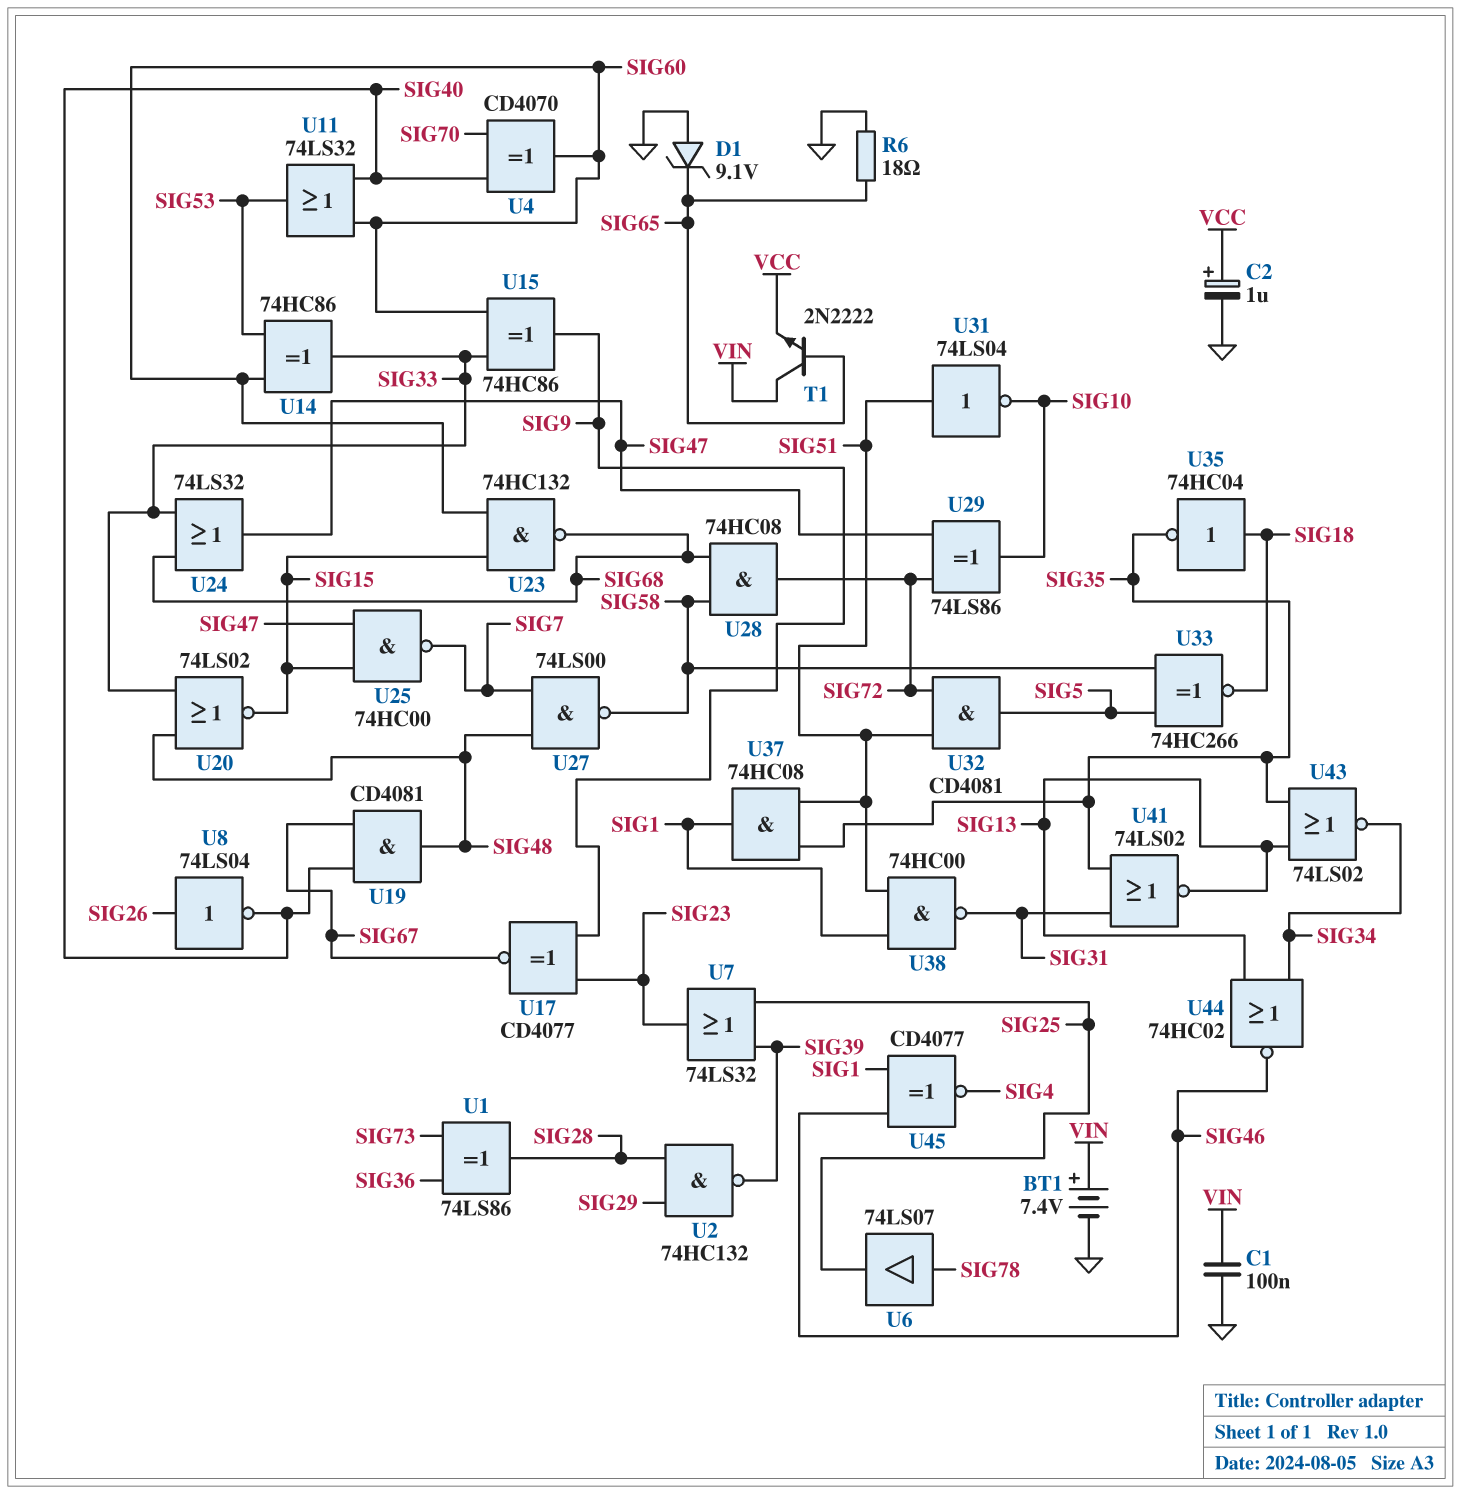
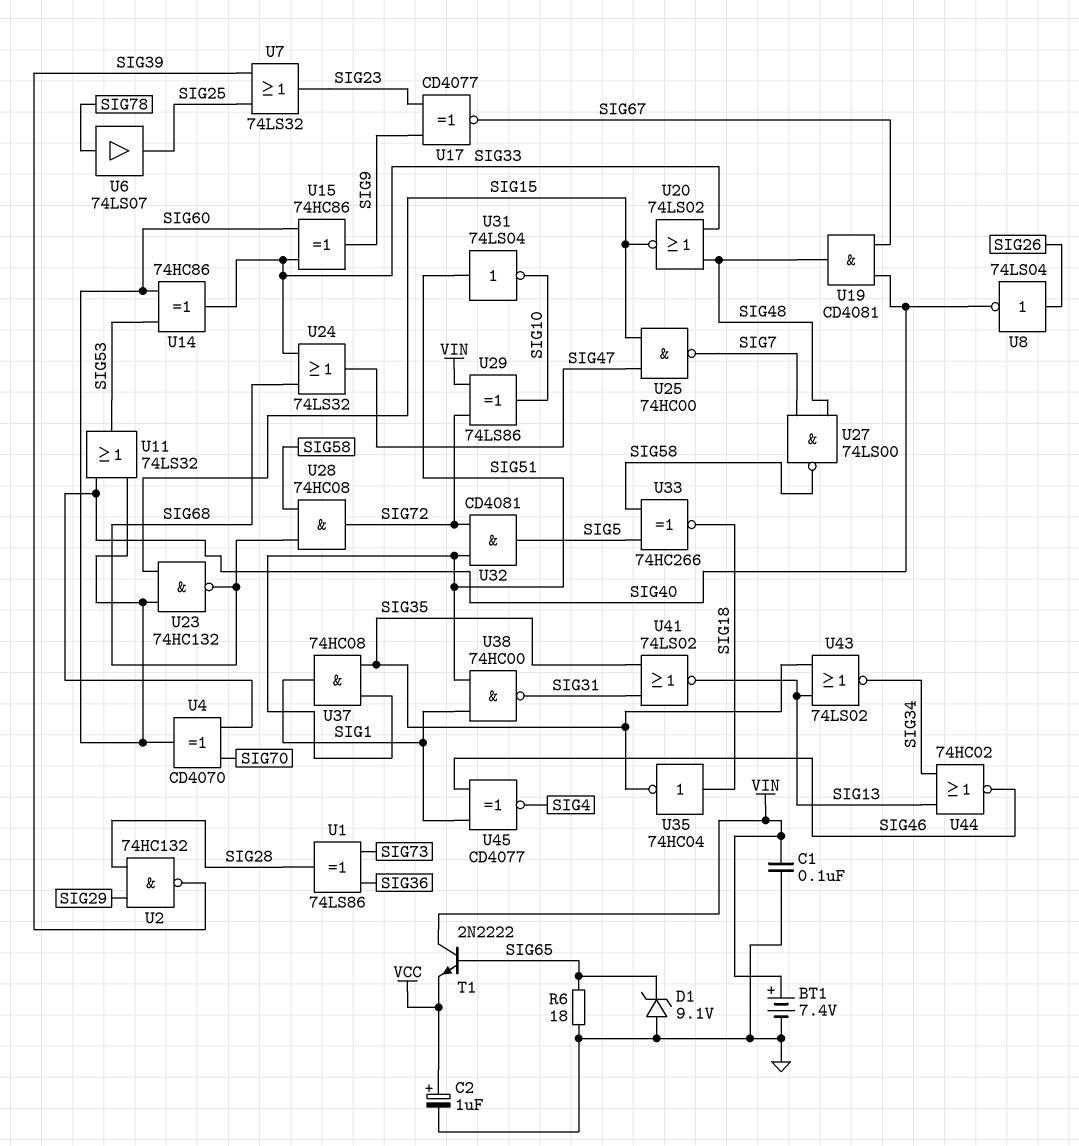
U29: XOR 74LS86 (in SIG47, in SIG72, out SIG10) -> XOR 74LS86 (in SIG72, in VIN, out SIG10)

